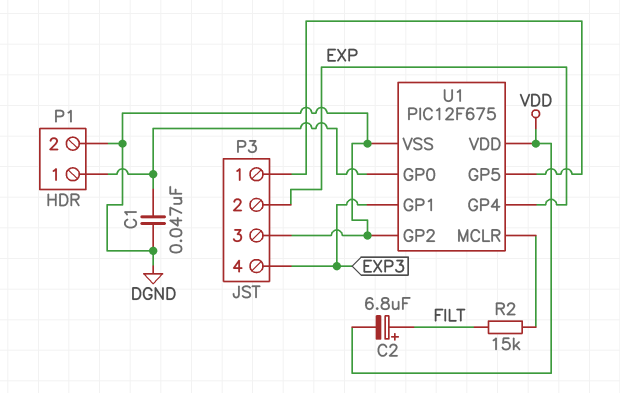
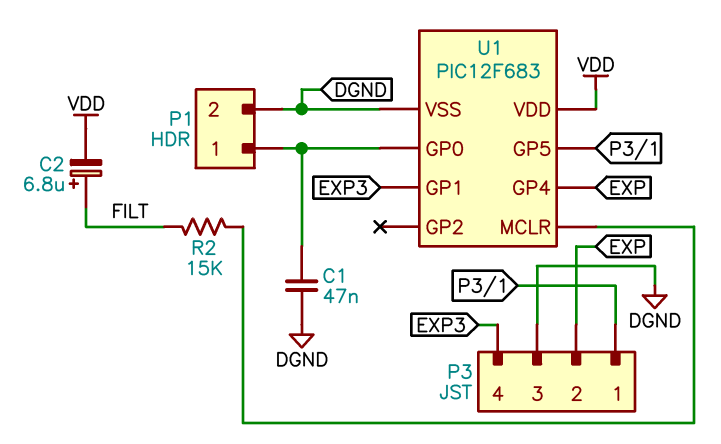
U1: PIC12F675 -> PIC12F683
U1 pin GP2: DGND -> none

